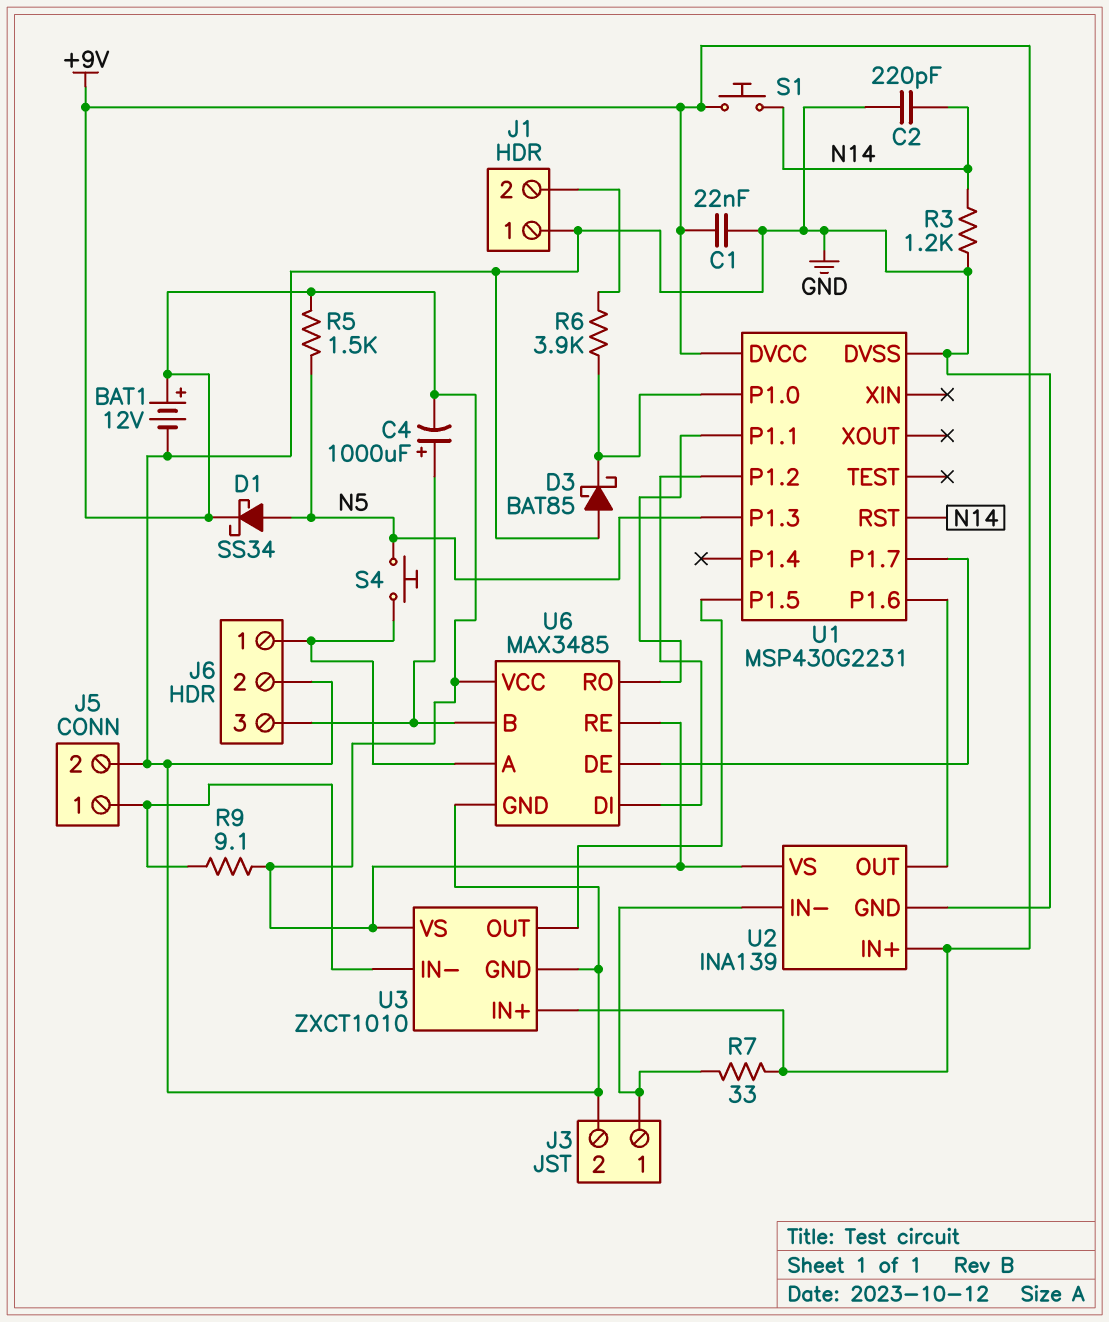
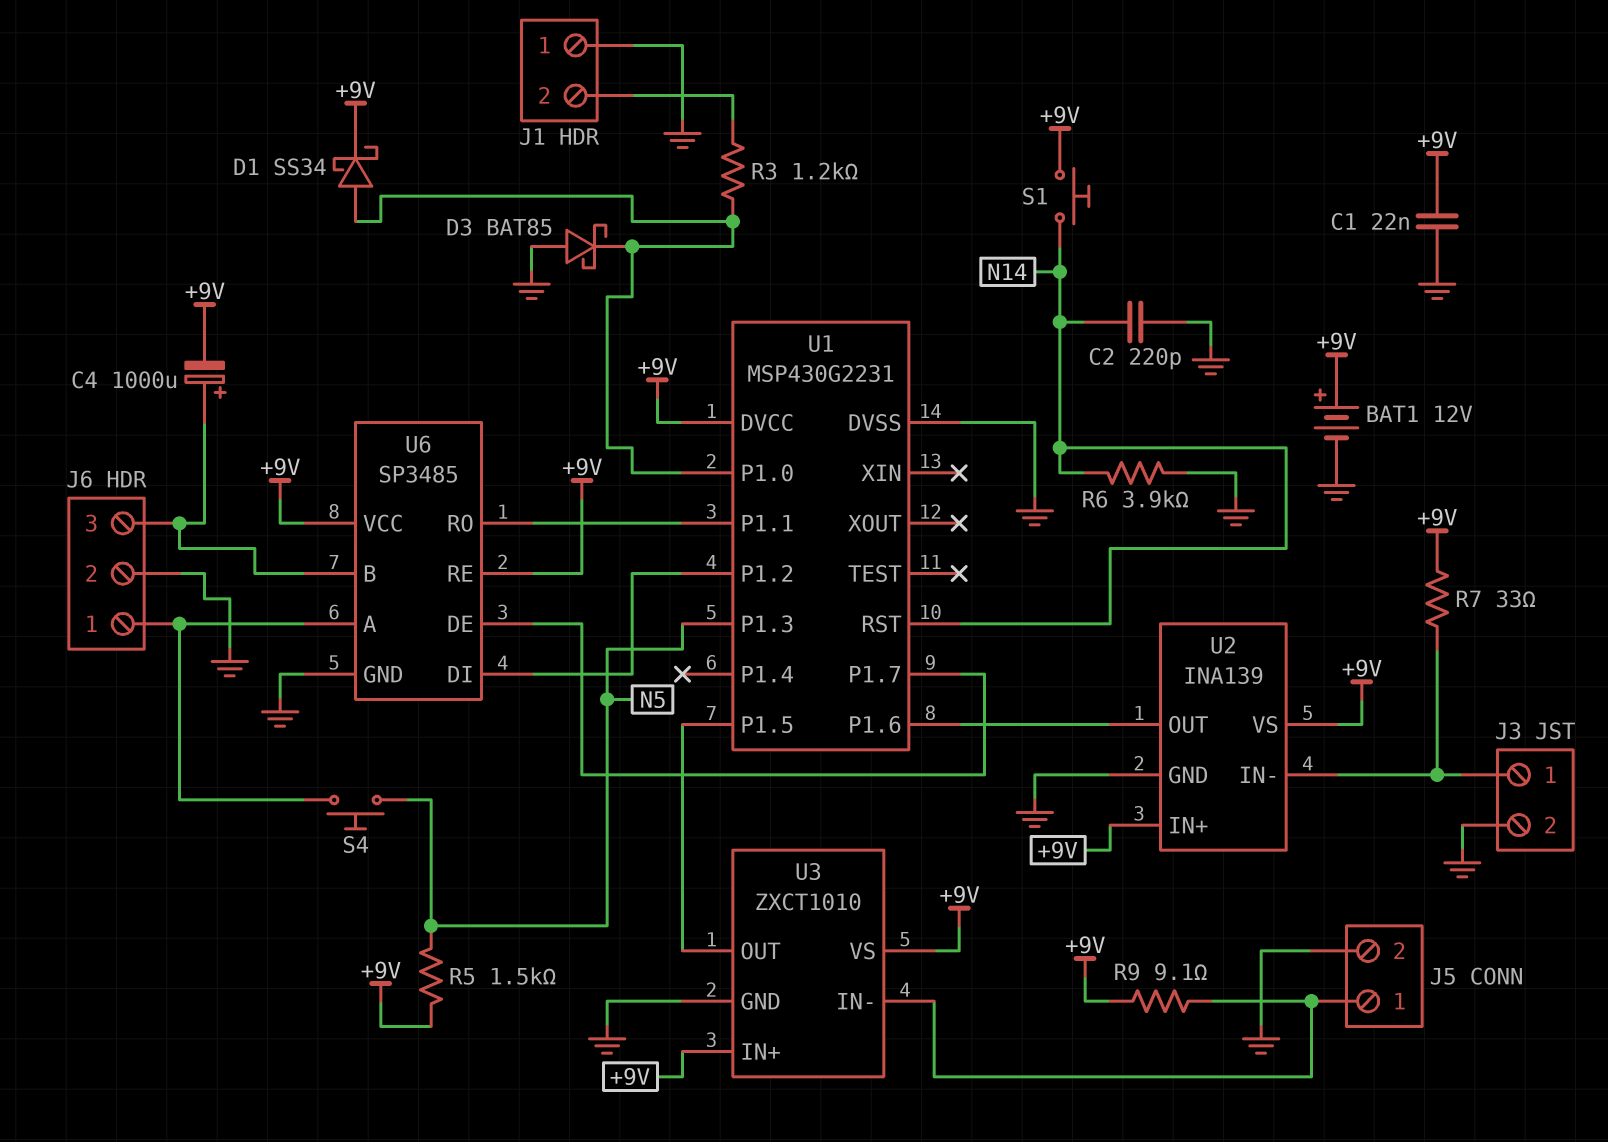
D1: schottky SS34 (A N5, K +9V) -> schottky SS34 (A U1/P1.0, K +9V)
R3: 1.2k (GND, N14) -> 1.2k (J1/2, U1/P1.0)
R6: 3.9k (J1/2, U1/P1.0) -> 3.9k (GND, N14)
U6: MAX3485 -> SP3485

